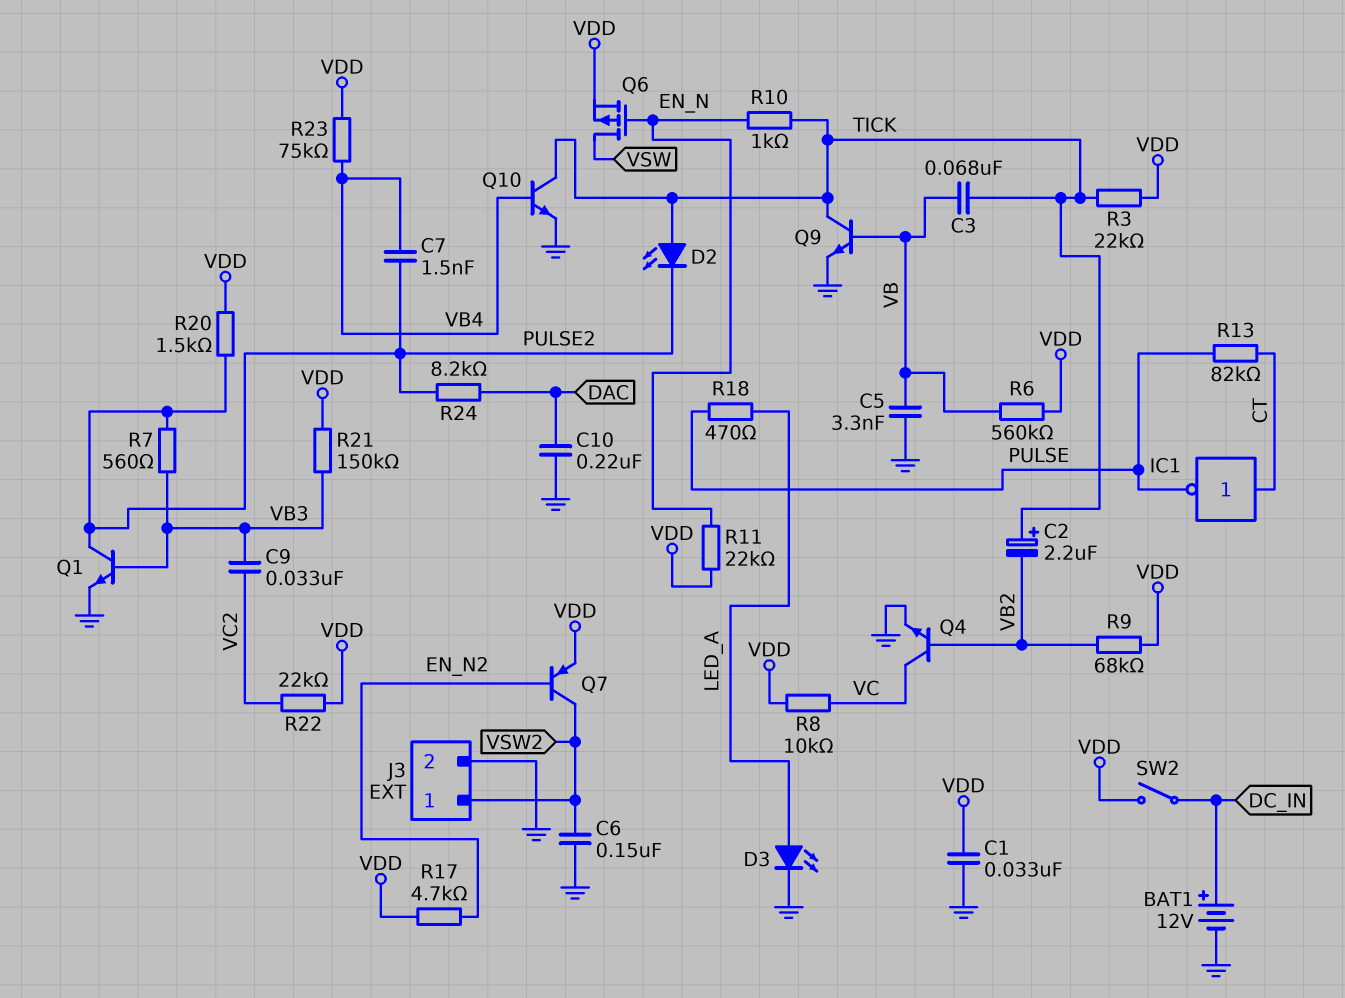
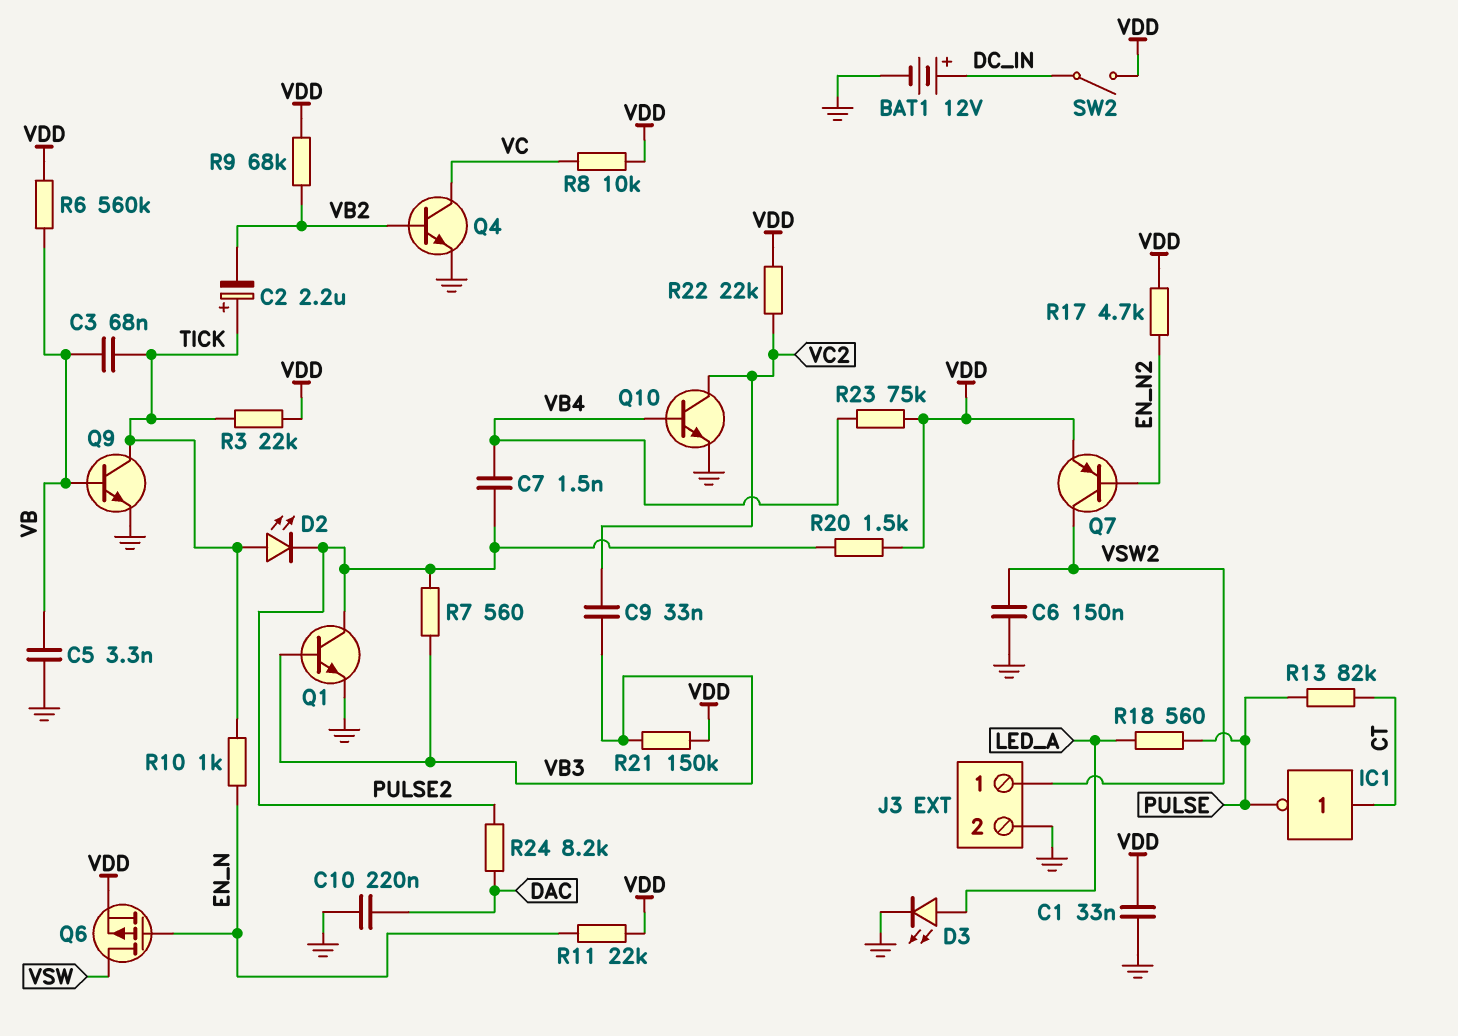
Q10: NPN (B VB4, C TICK, E GND) -> NPN (B VB4, C VC2, E GND)
R18: 470 (LED_A, PULSE) -> 560 (LED_A, PULSE)

